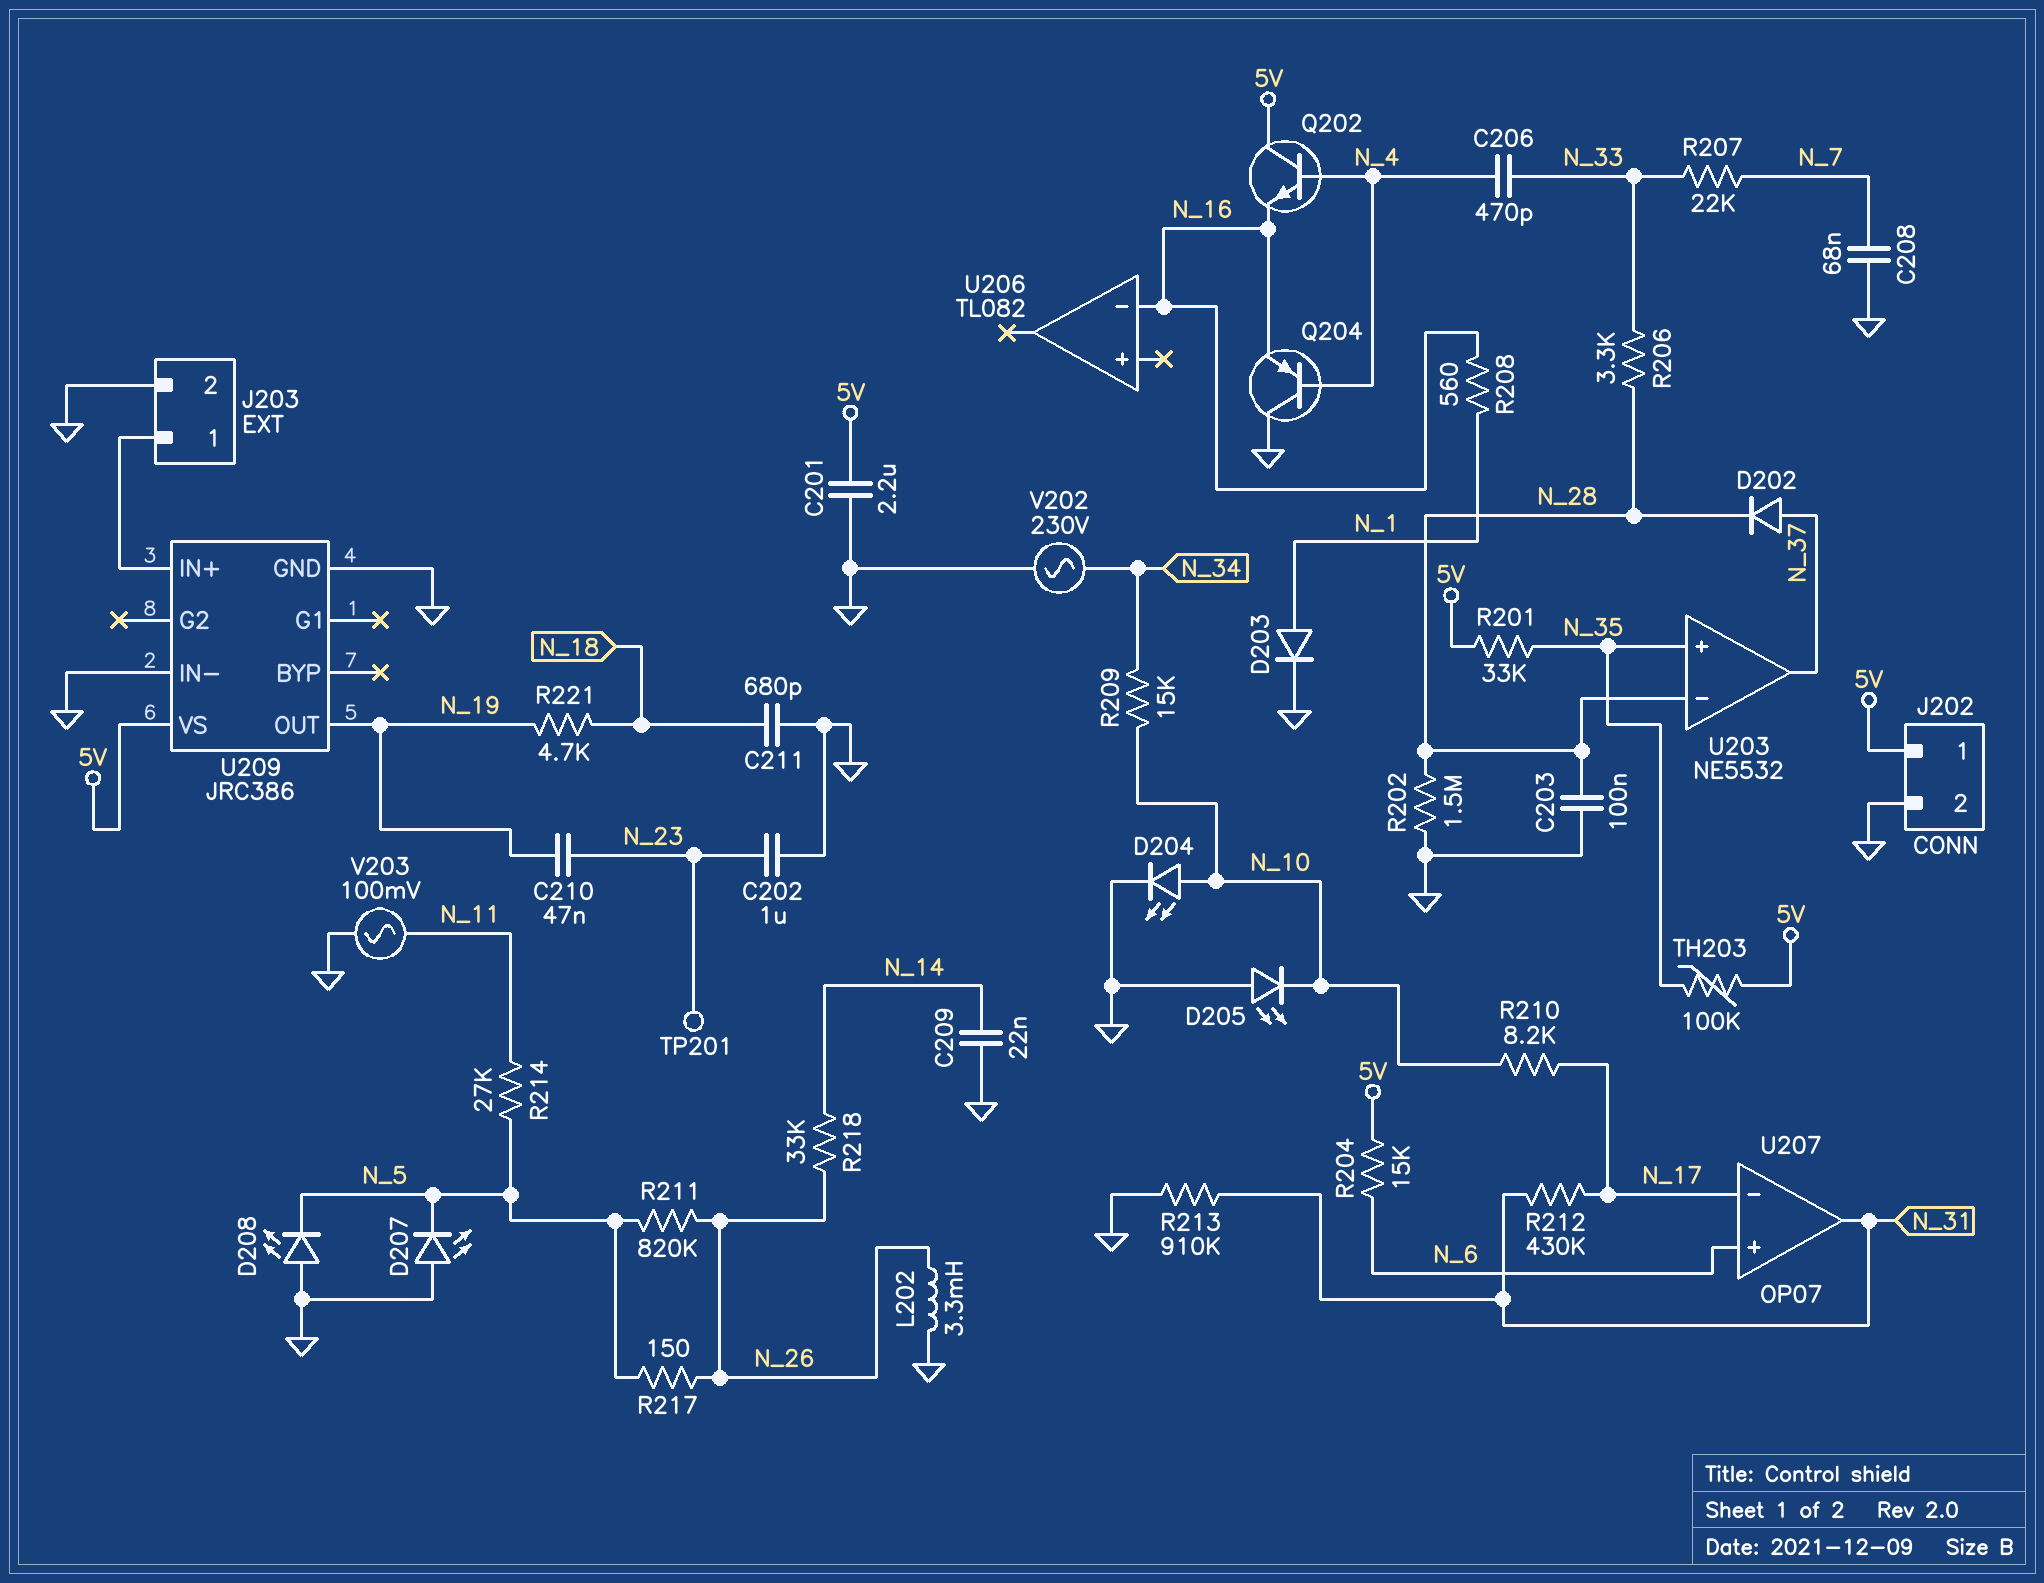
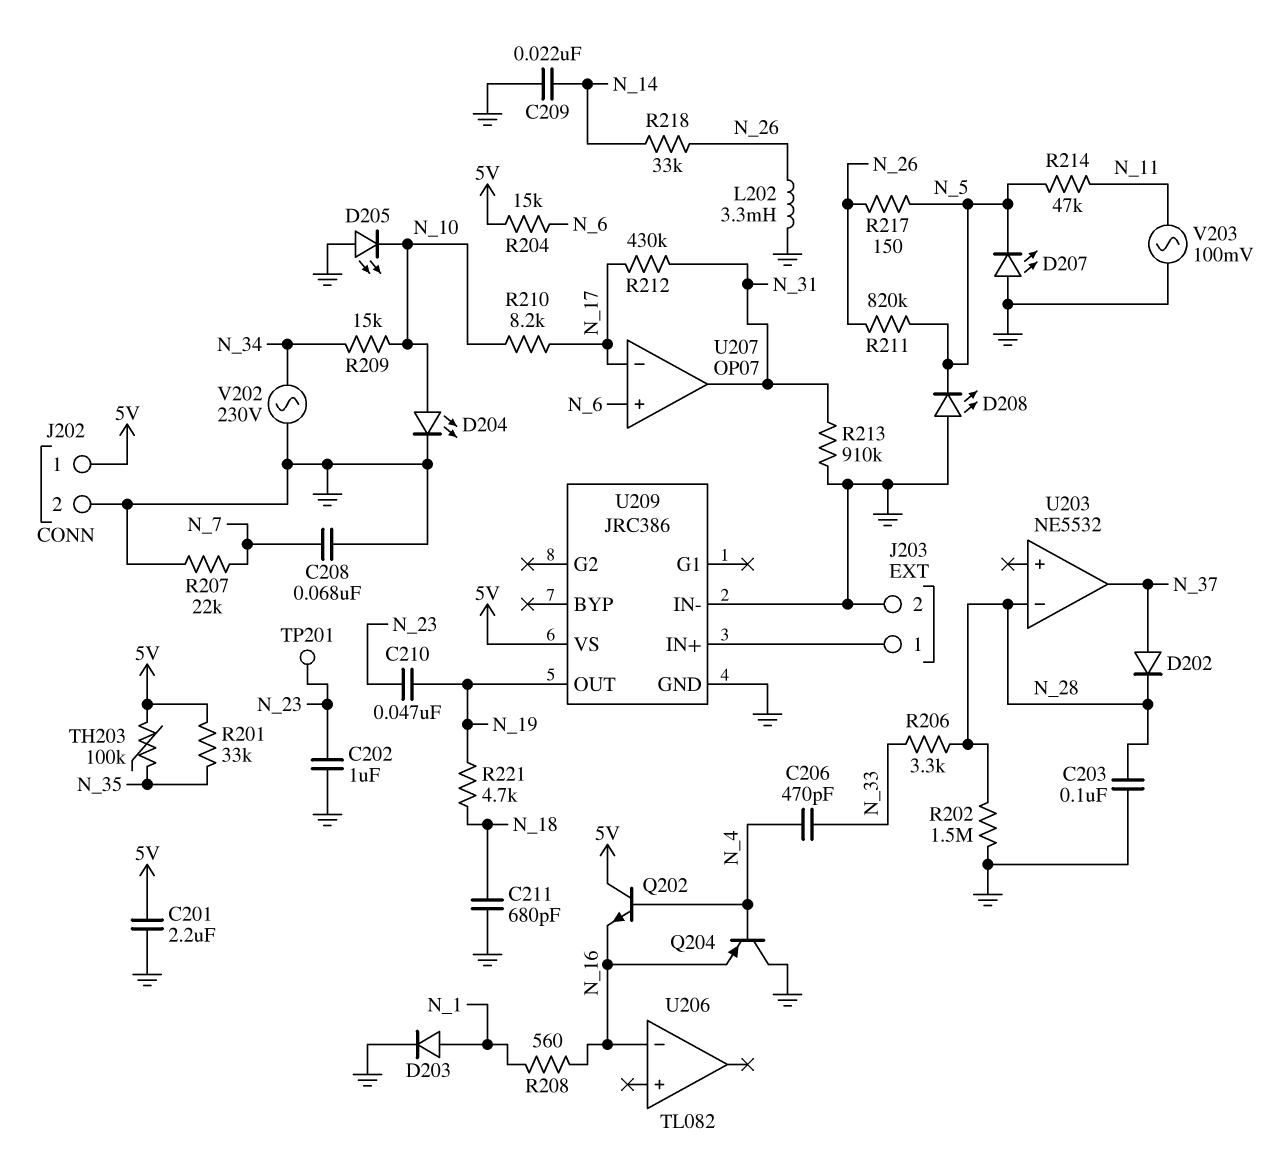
R207: 22k (N_7, N_33) -> 22k (GND, N_7)
R214: 27k (N_5, N_11) -> 47k (N_5, N_11)
U203 pin in+: N_35 -> none

